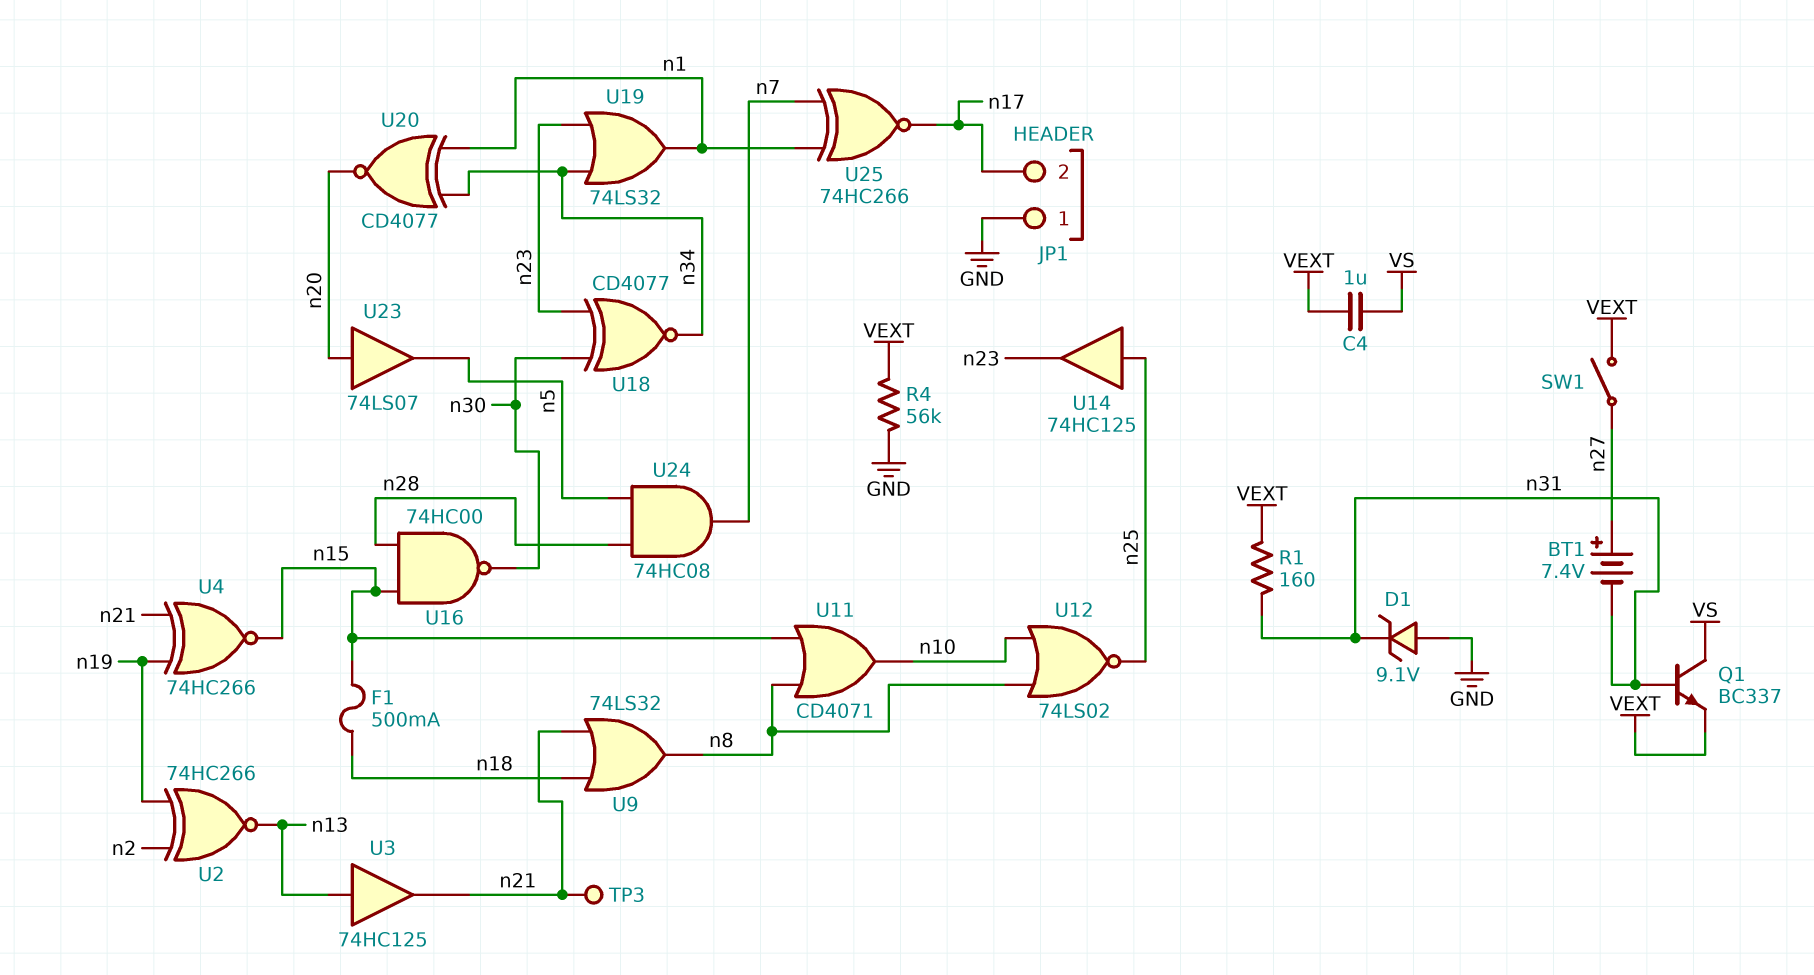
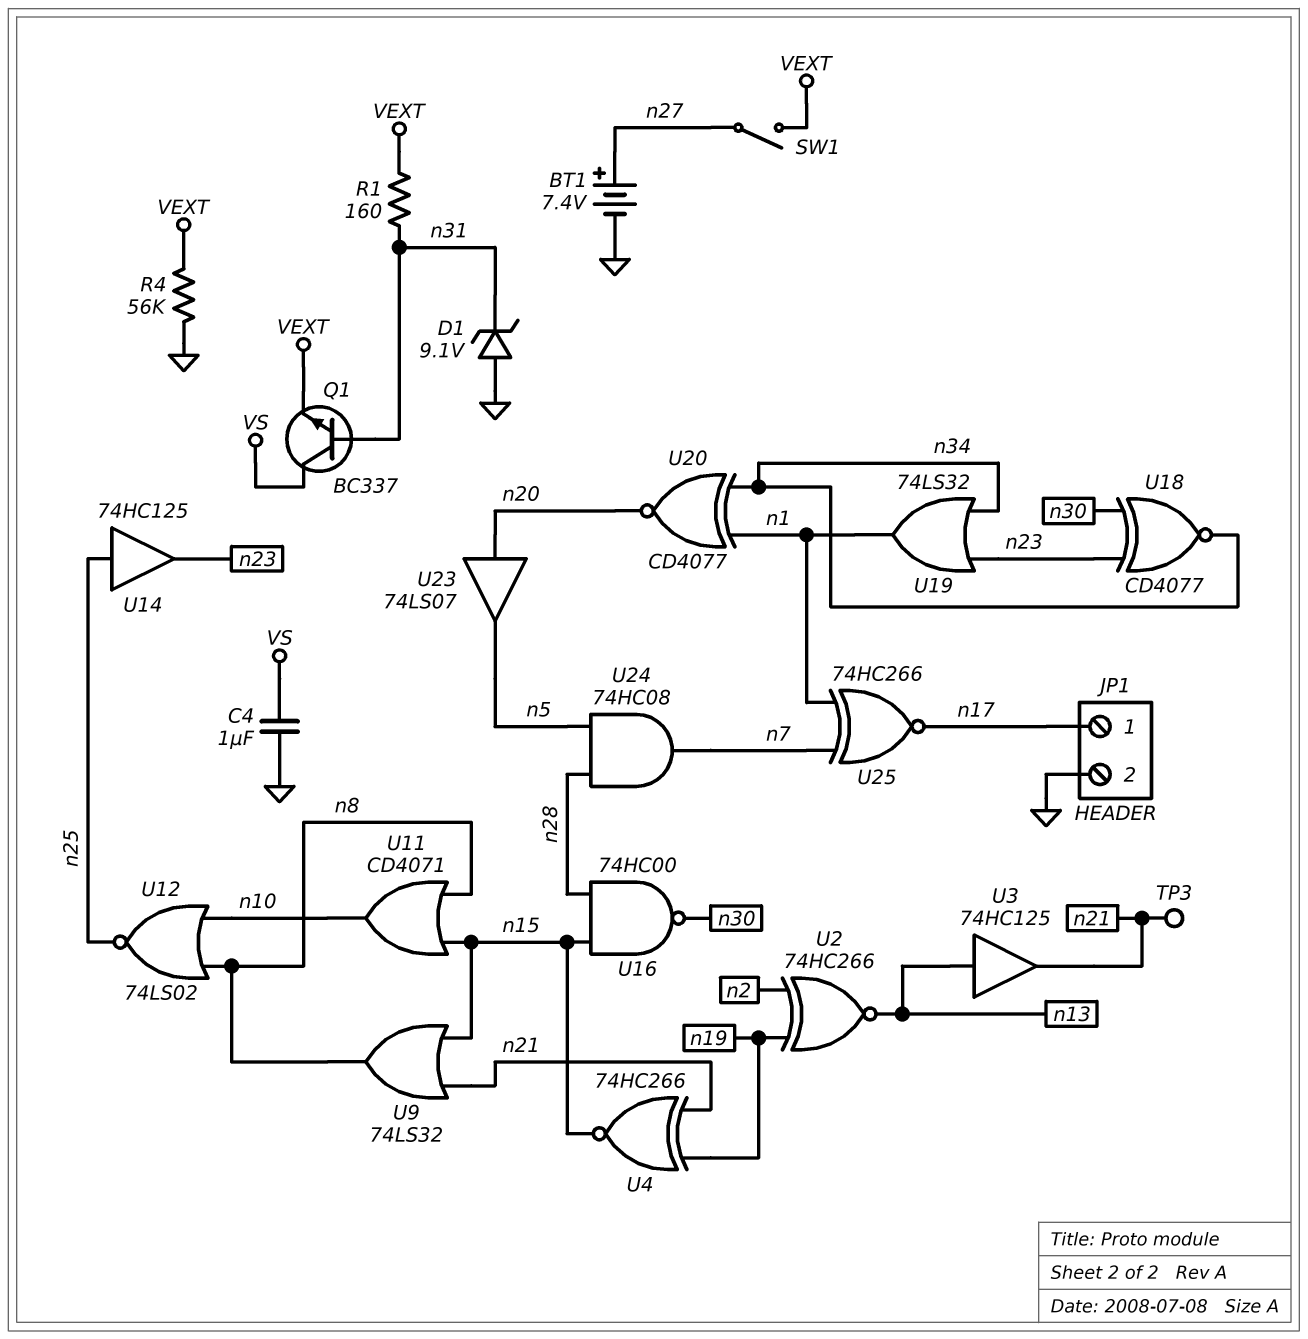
BT1: 7.4V (plus n27, minus n31) -> 7.4V (plus n27, minus GND)
C4: 1uF (VEXT, VS) -> 1uF (GND, VS)
F1: 500mA (n15, n18) -> none
JP1 pin 1: GND -> n17
JP1 pin 2: n17 -> GND
U9: OR 74LS32 (in n18, in n21, out n8) -> OR 74LS32 (in n15, in n21, out n8)

